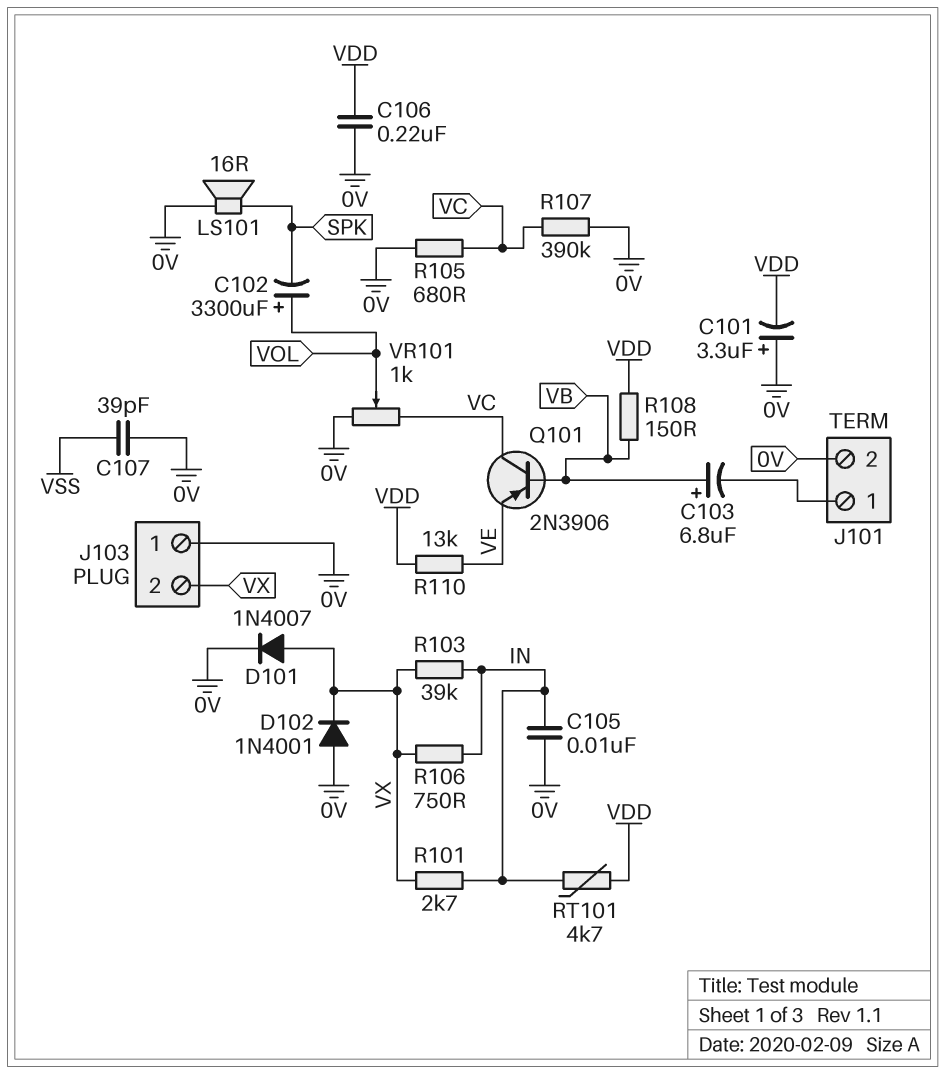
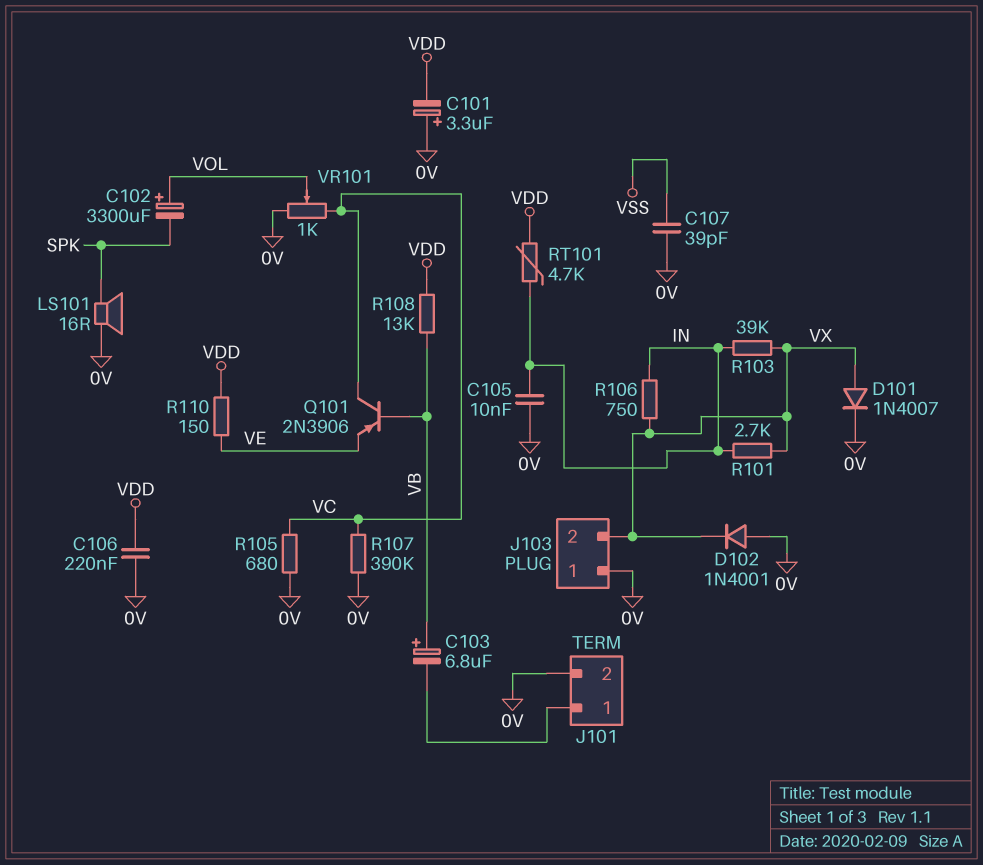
R108: 150 (VB, VDD) -> 13k (VB, VDD)
R110: 13k (VDD, VE) -> 150 (VDD, VE)

